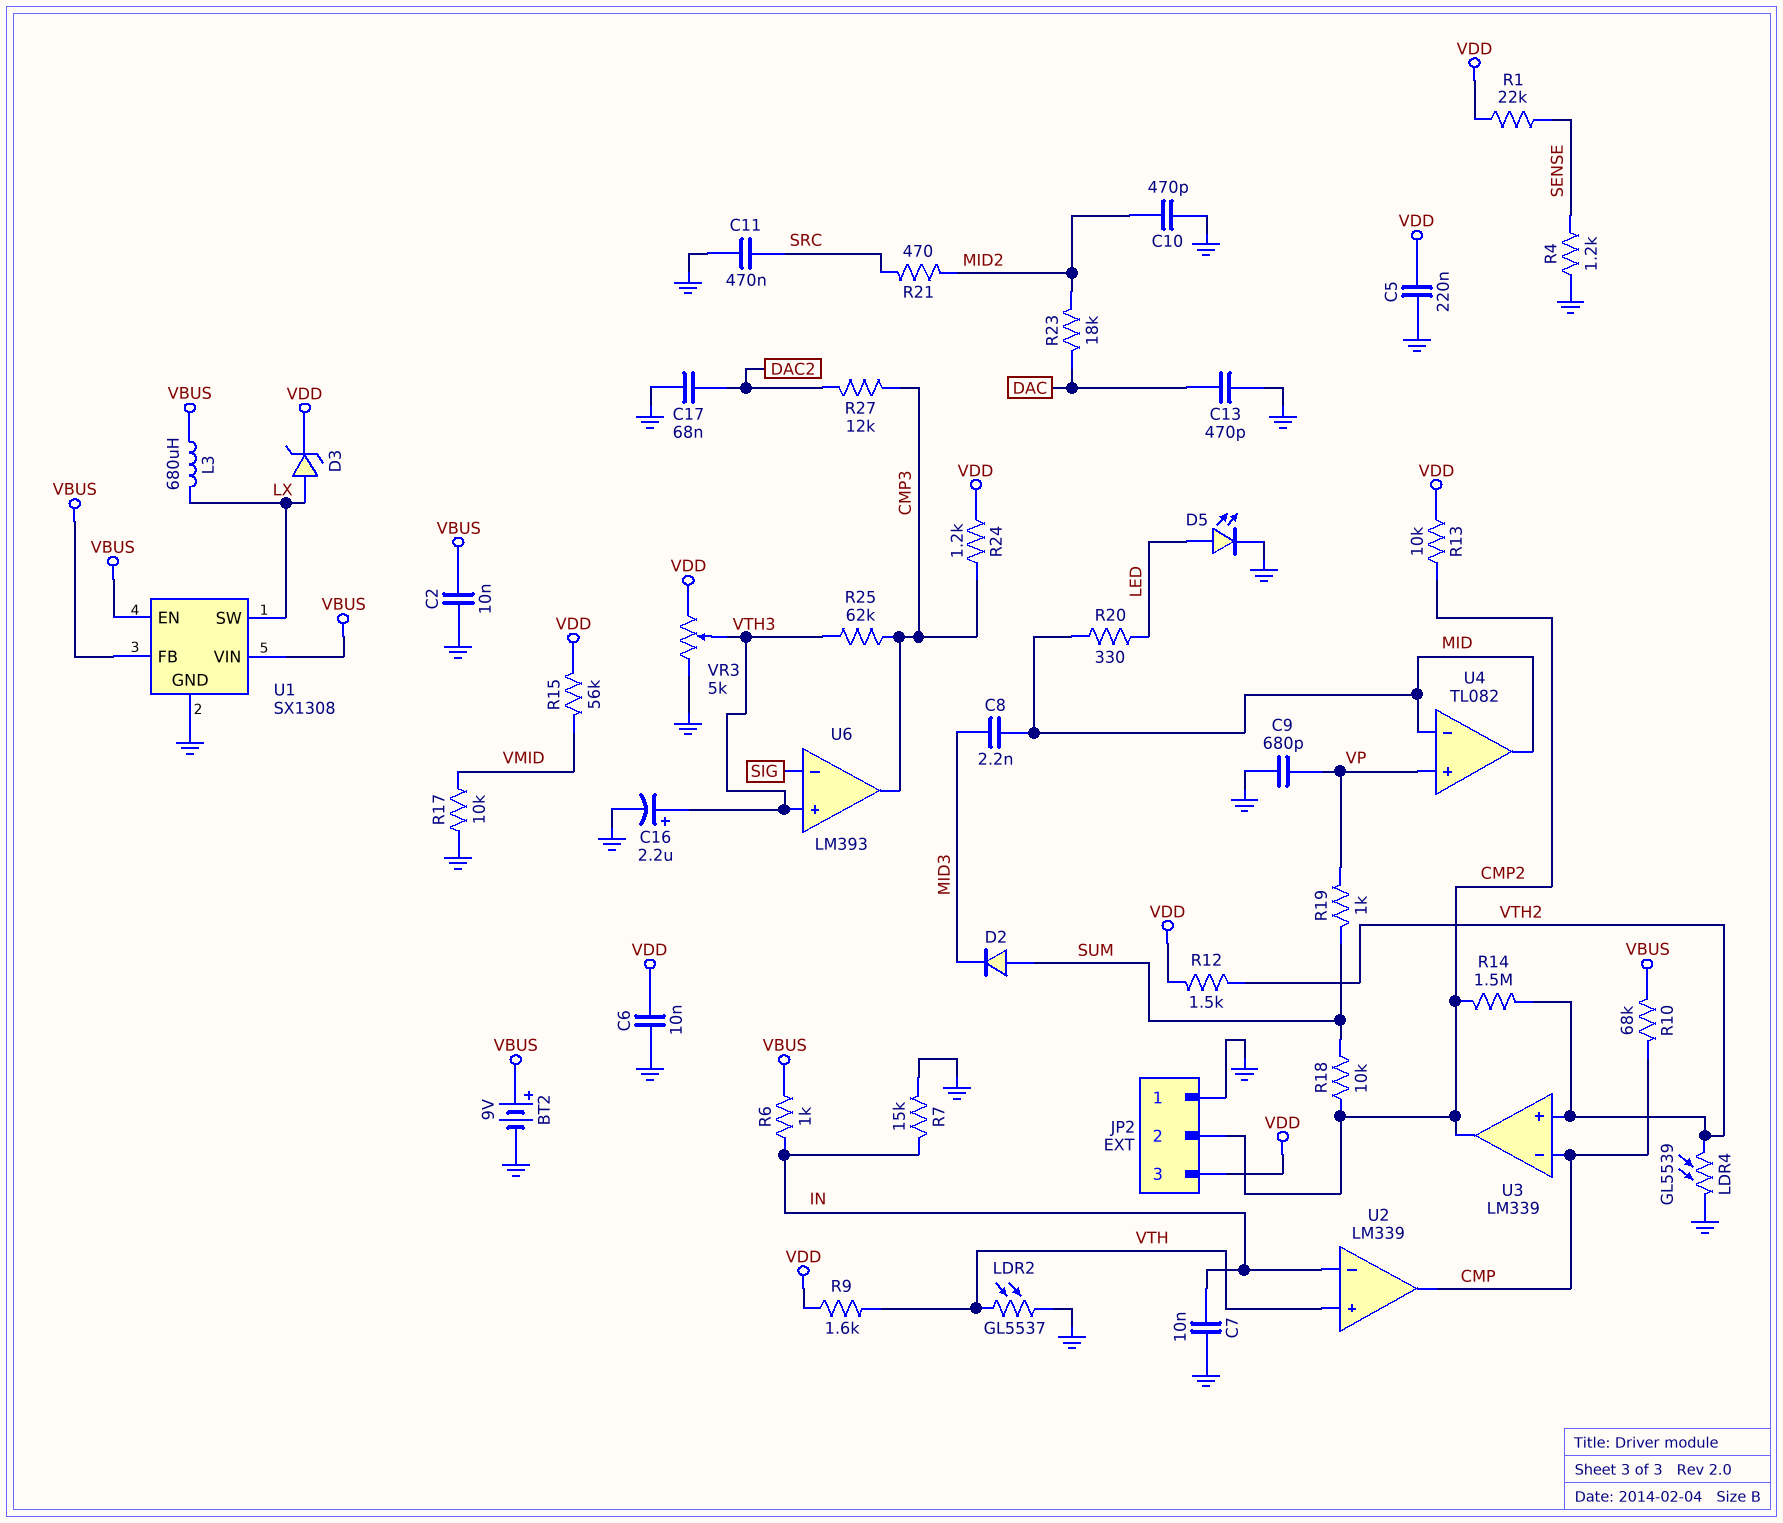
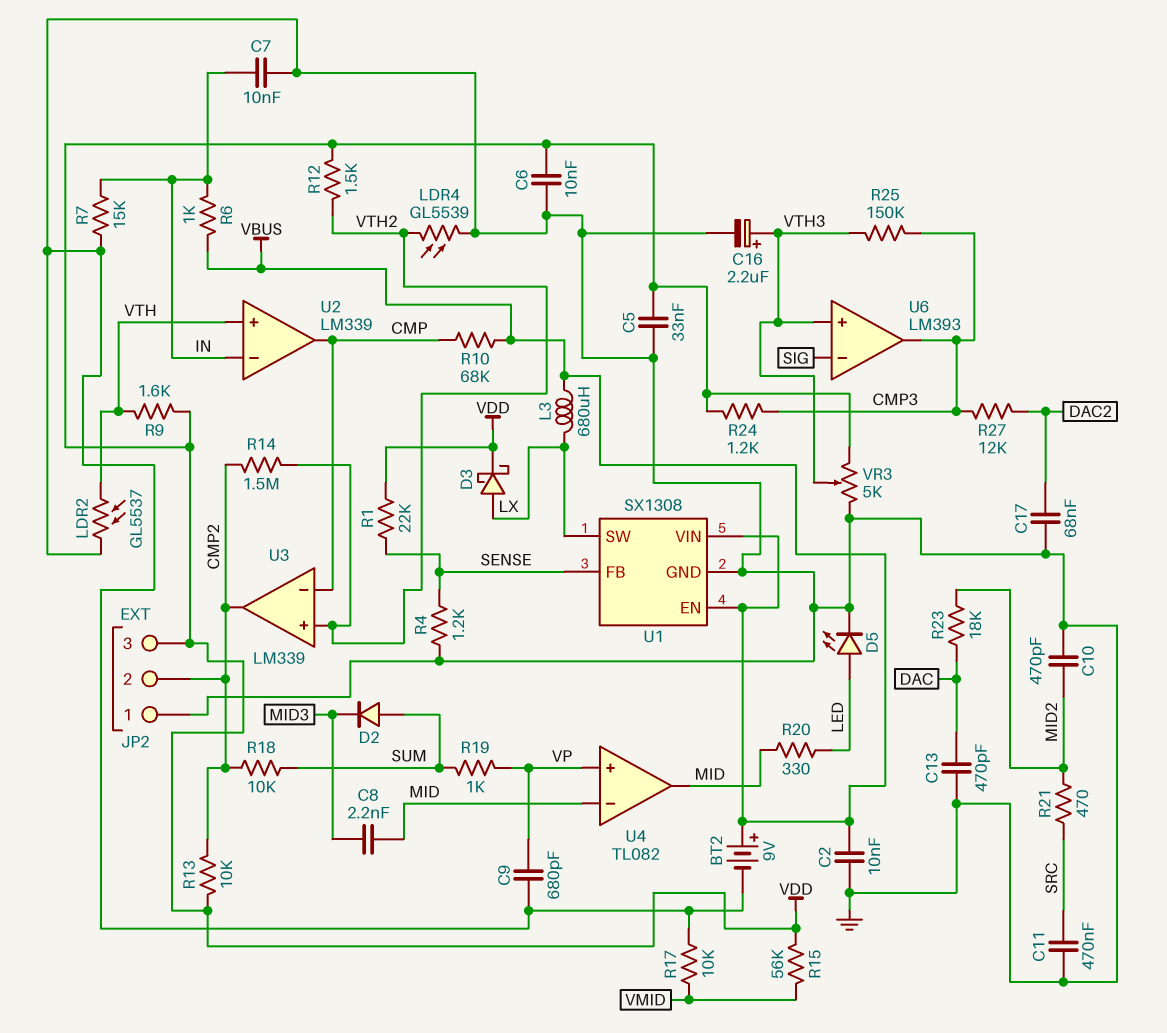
C5: 220nF (GND, VDD) -> 33nF (GND, VDD)
D3: zener (A LX, K VDD) -> schottky (A LX, K VDD)
R25: 62k (CMP3, VTH3) -> 150k (CMP3, VTH3)
U1 pin FB: VBUS -> SENSE

